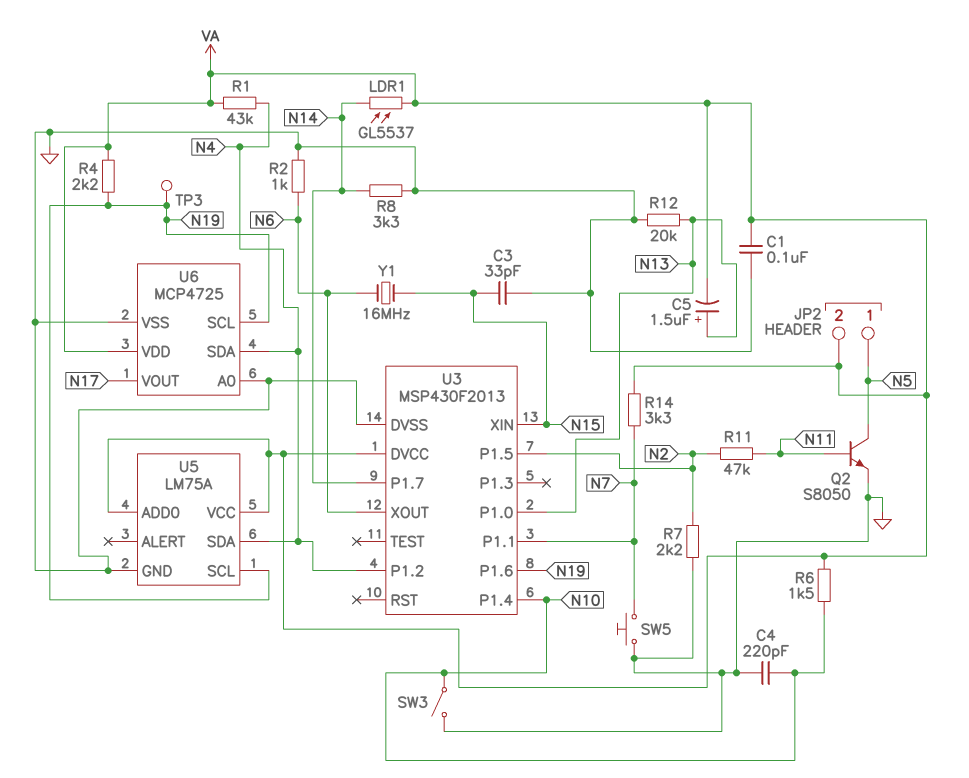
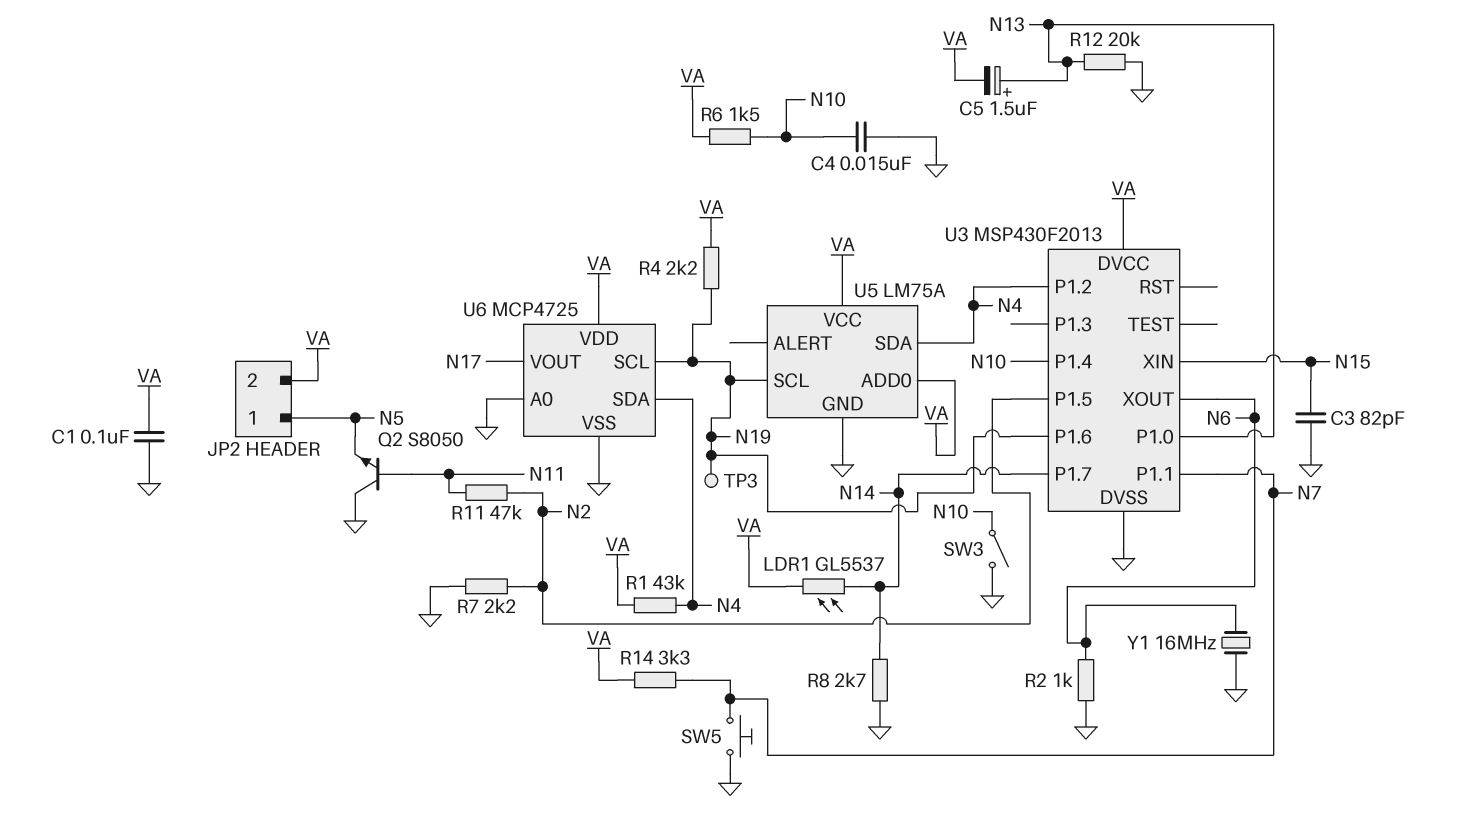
C3: 33pF (GND, N15) -> 82pF (GND, N15)
C4: 220pF (GND, N10) -> 15nF (GND, N10)
Q2: NPN S8050 (B N11, C N5, E GND) -> NPN S8050 (B N11, C GND, E N5)
R8: 3.3k (GND, N14) -> 2.7k (GND, N14)
Y1: 16MHz (N6, N15) -> 16MHz (GND, N6)

